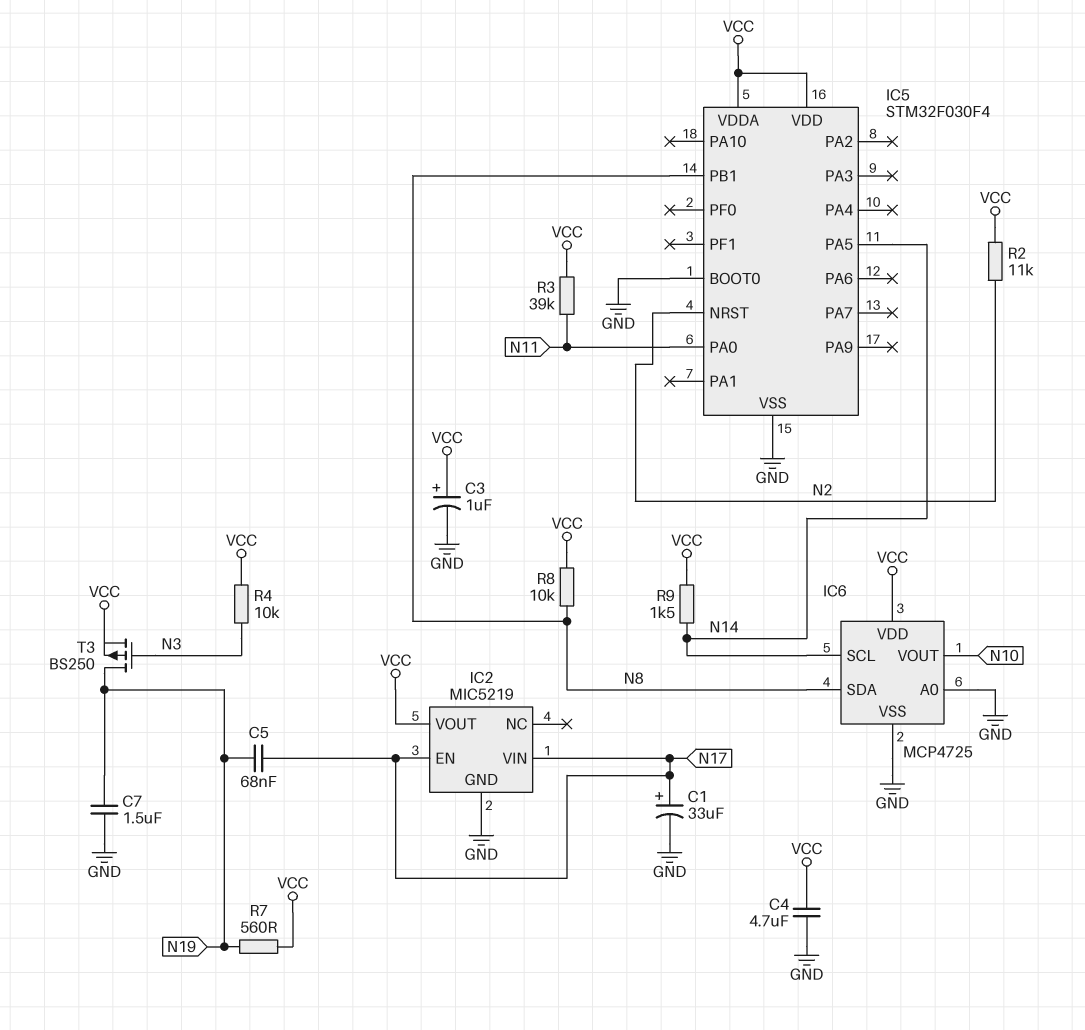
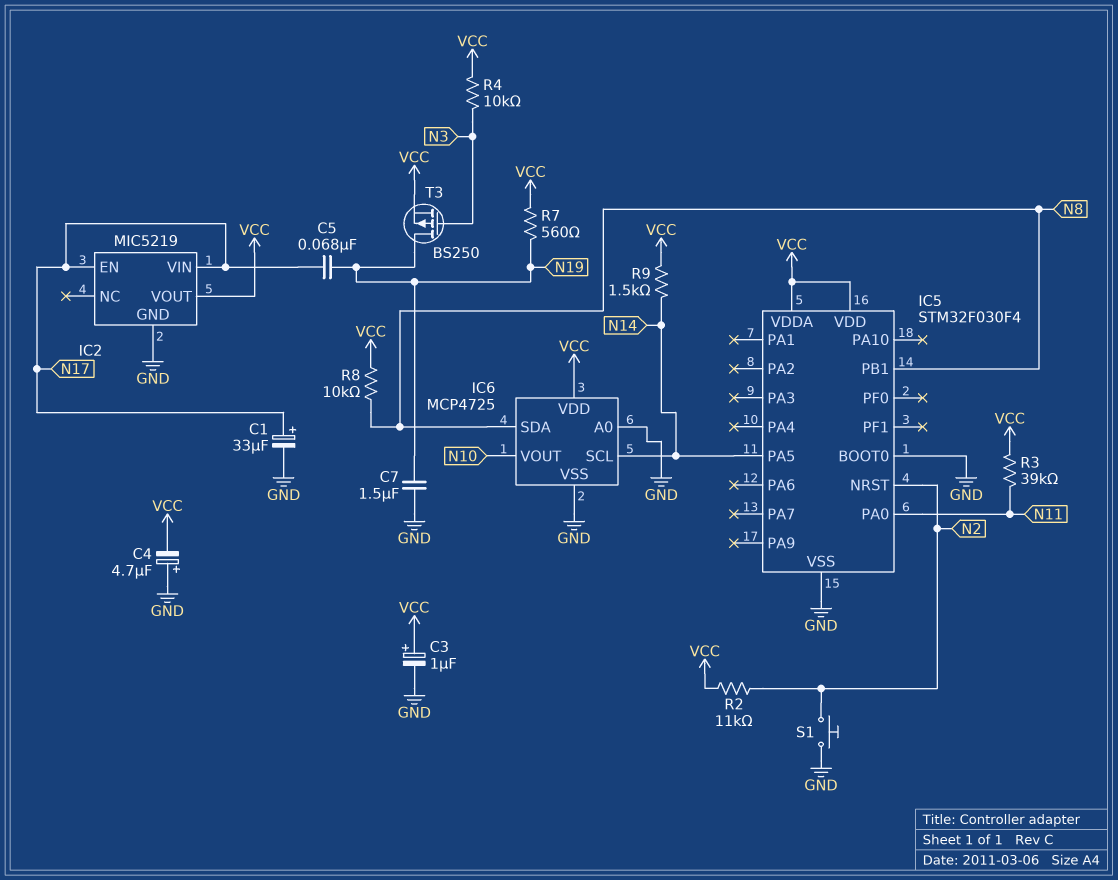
C4: 4.7uF (GND, VCC) -> 4.7uF (plus GND, minus VCC)
S1: none -> button (GND, N2)

